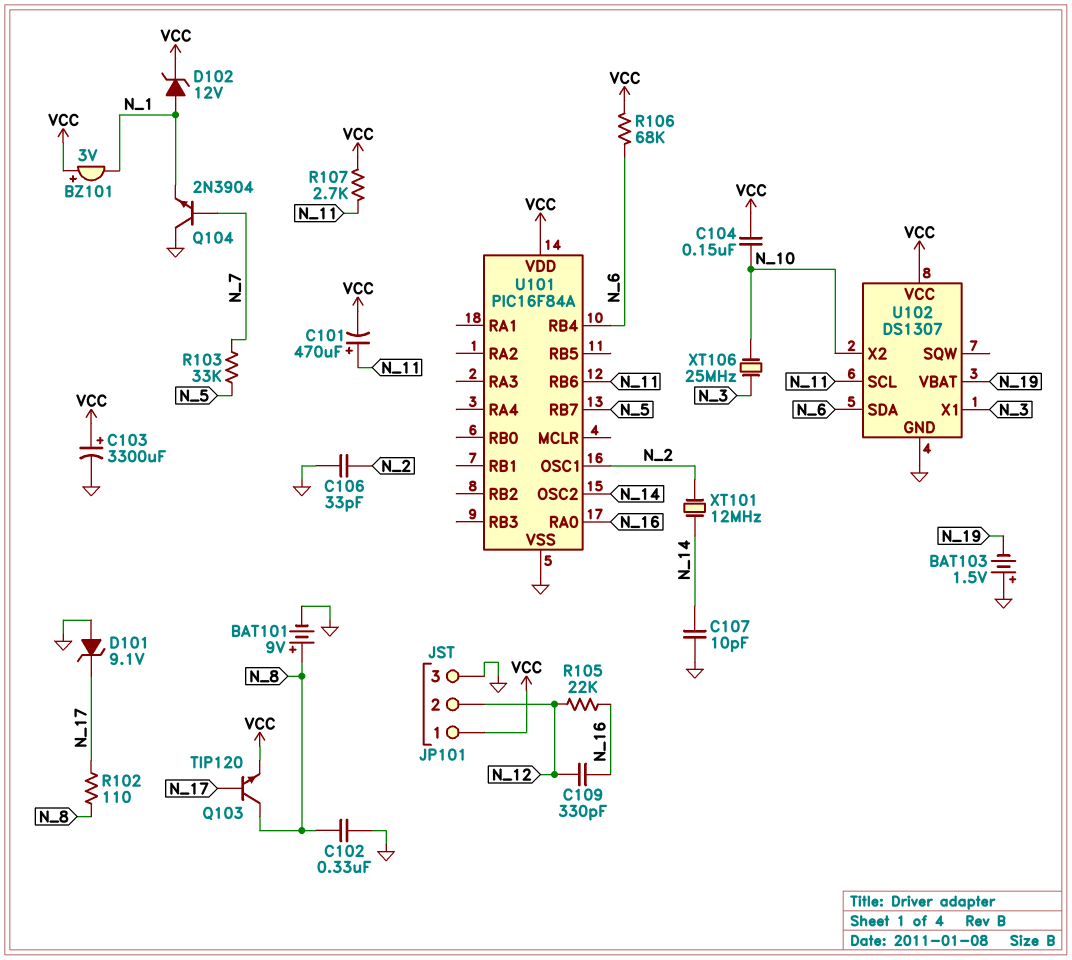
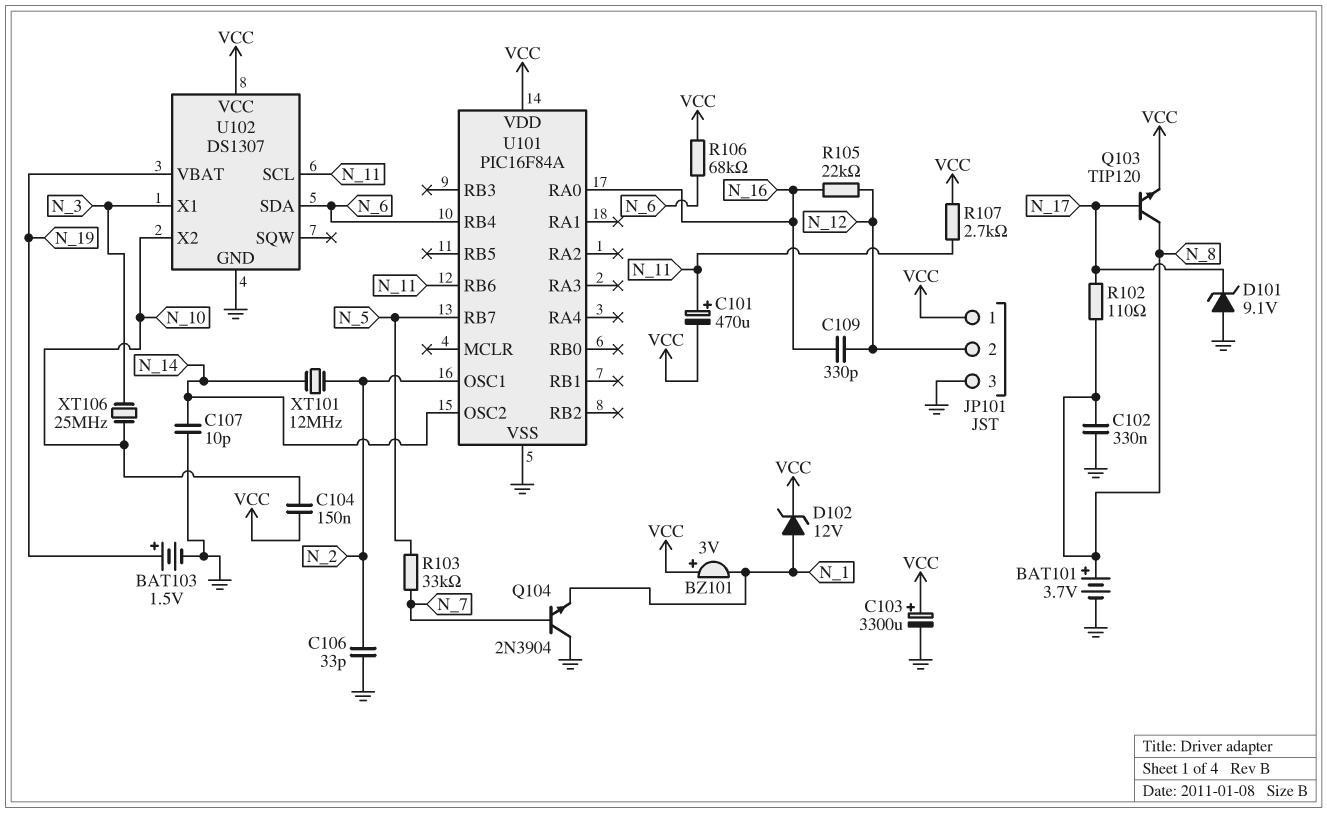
BAT101: 9V (plus N_8, minus GND) -> 3.7V (plus N_8, minus GND)
BAT103: 1.5V (plus GND, minus N_19) -> 1.5V (plus N_19, minus GND)

